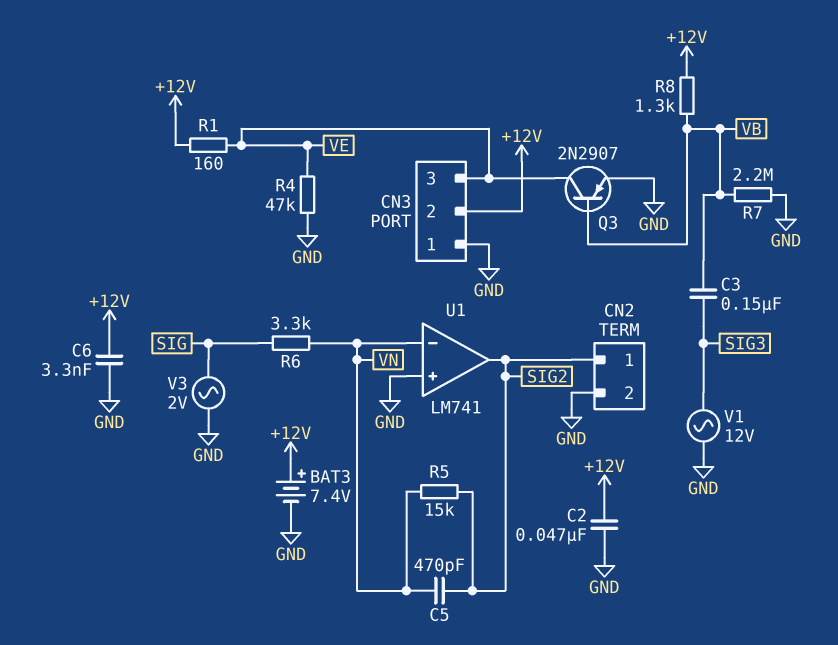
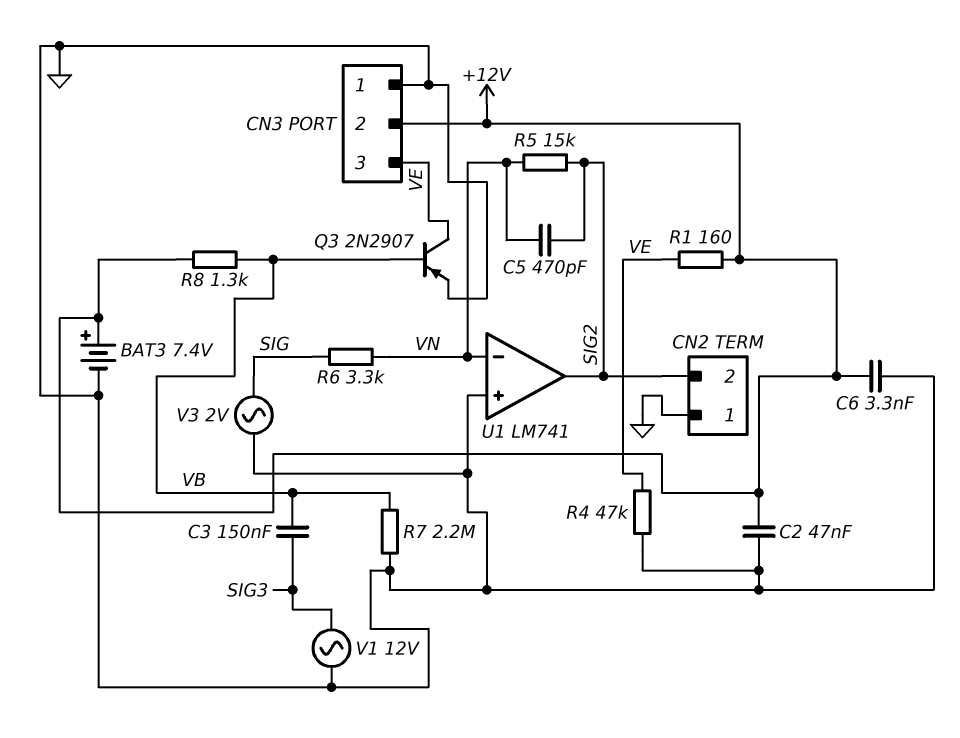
CN2 pin 1: SIG2 -> GND
CN2 pin 2: GND -> SIG2

